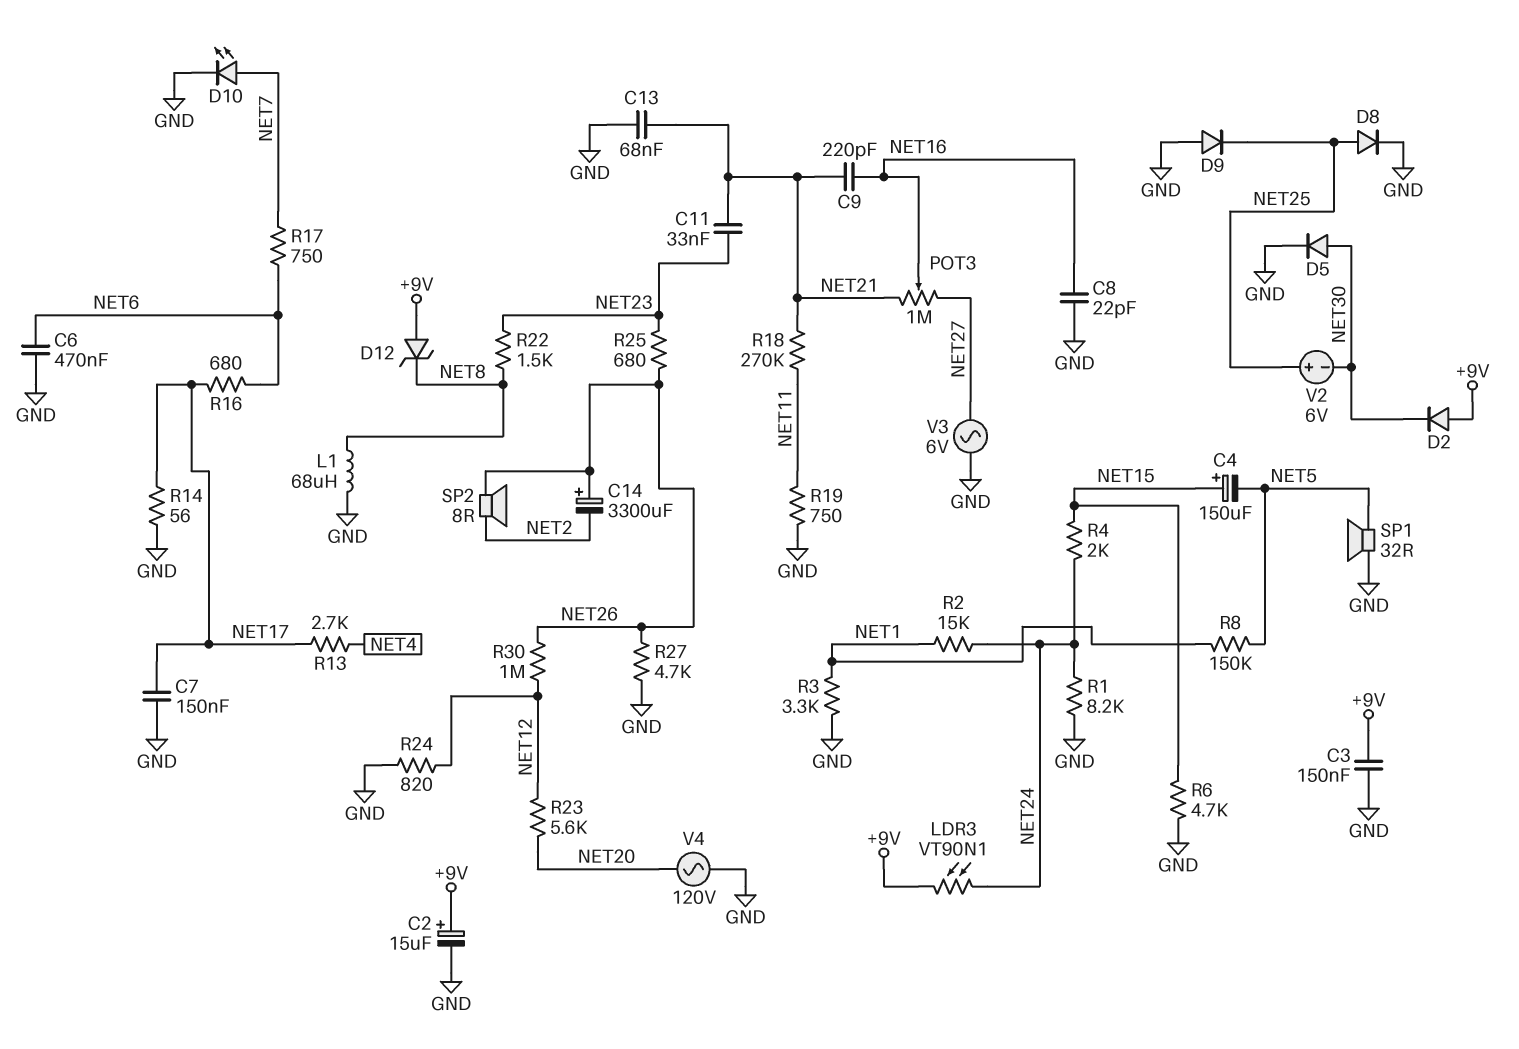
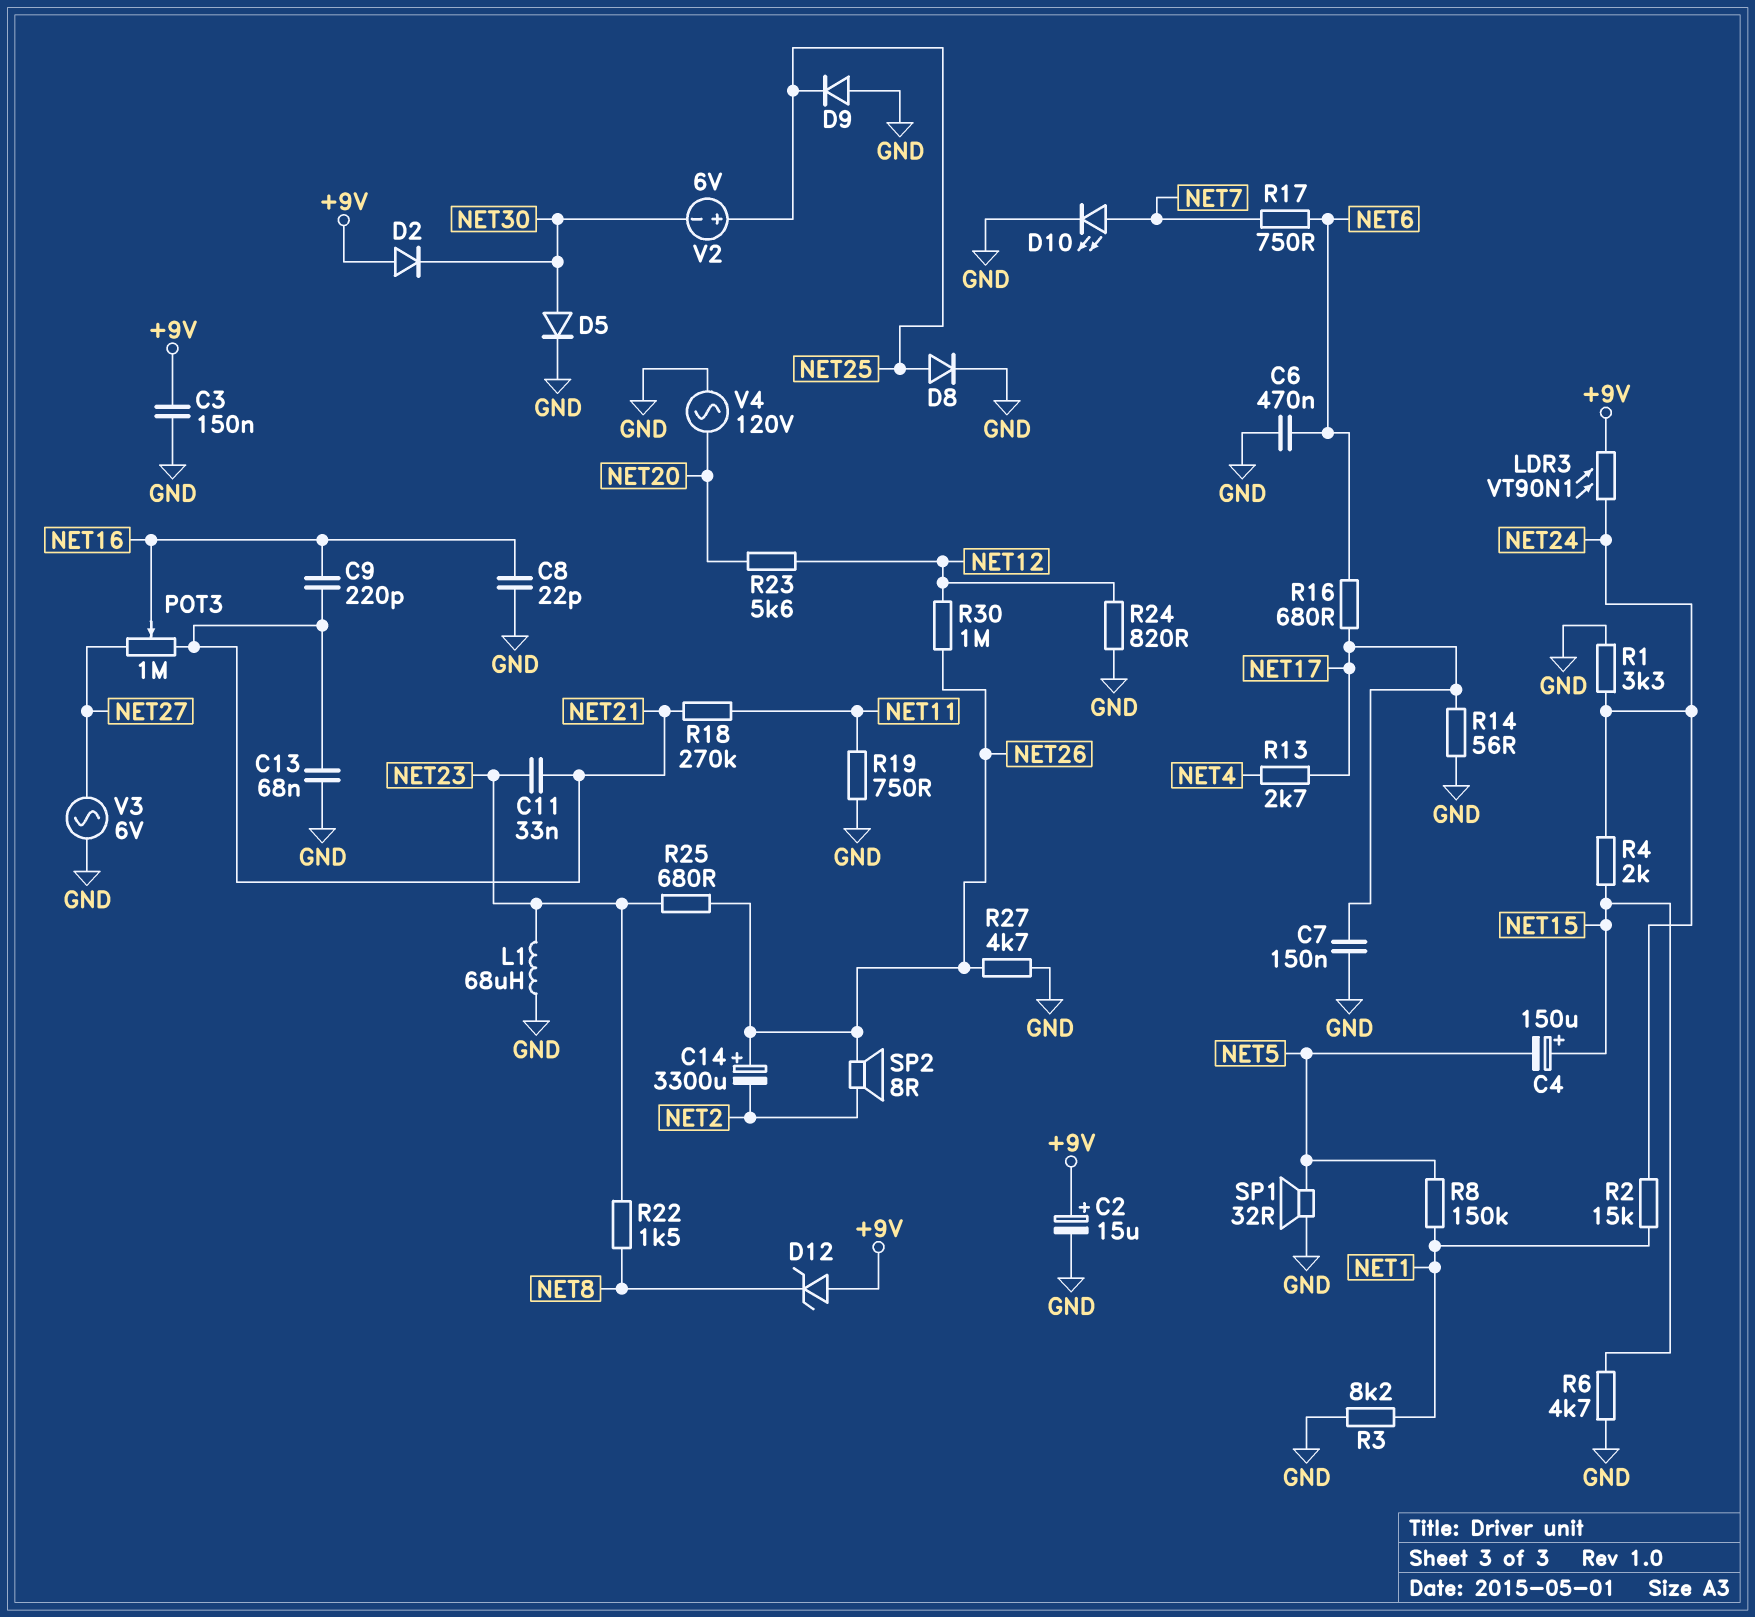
L1: 68uH (GND, NET8) -> 68uH (GND, NET23)
R1: 8.2k (GND, NET24) -> 3.3k (GND, NET24)
R3: 3.3k (GND, NET1) -> 8.2k (GND, NET1)

